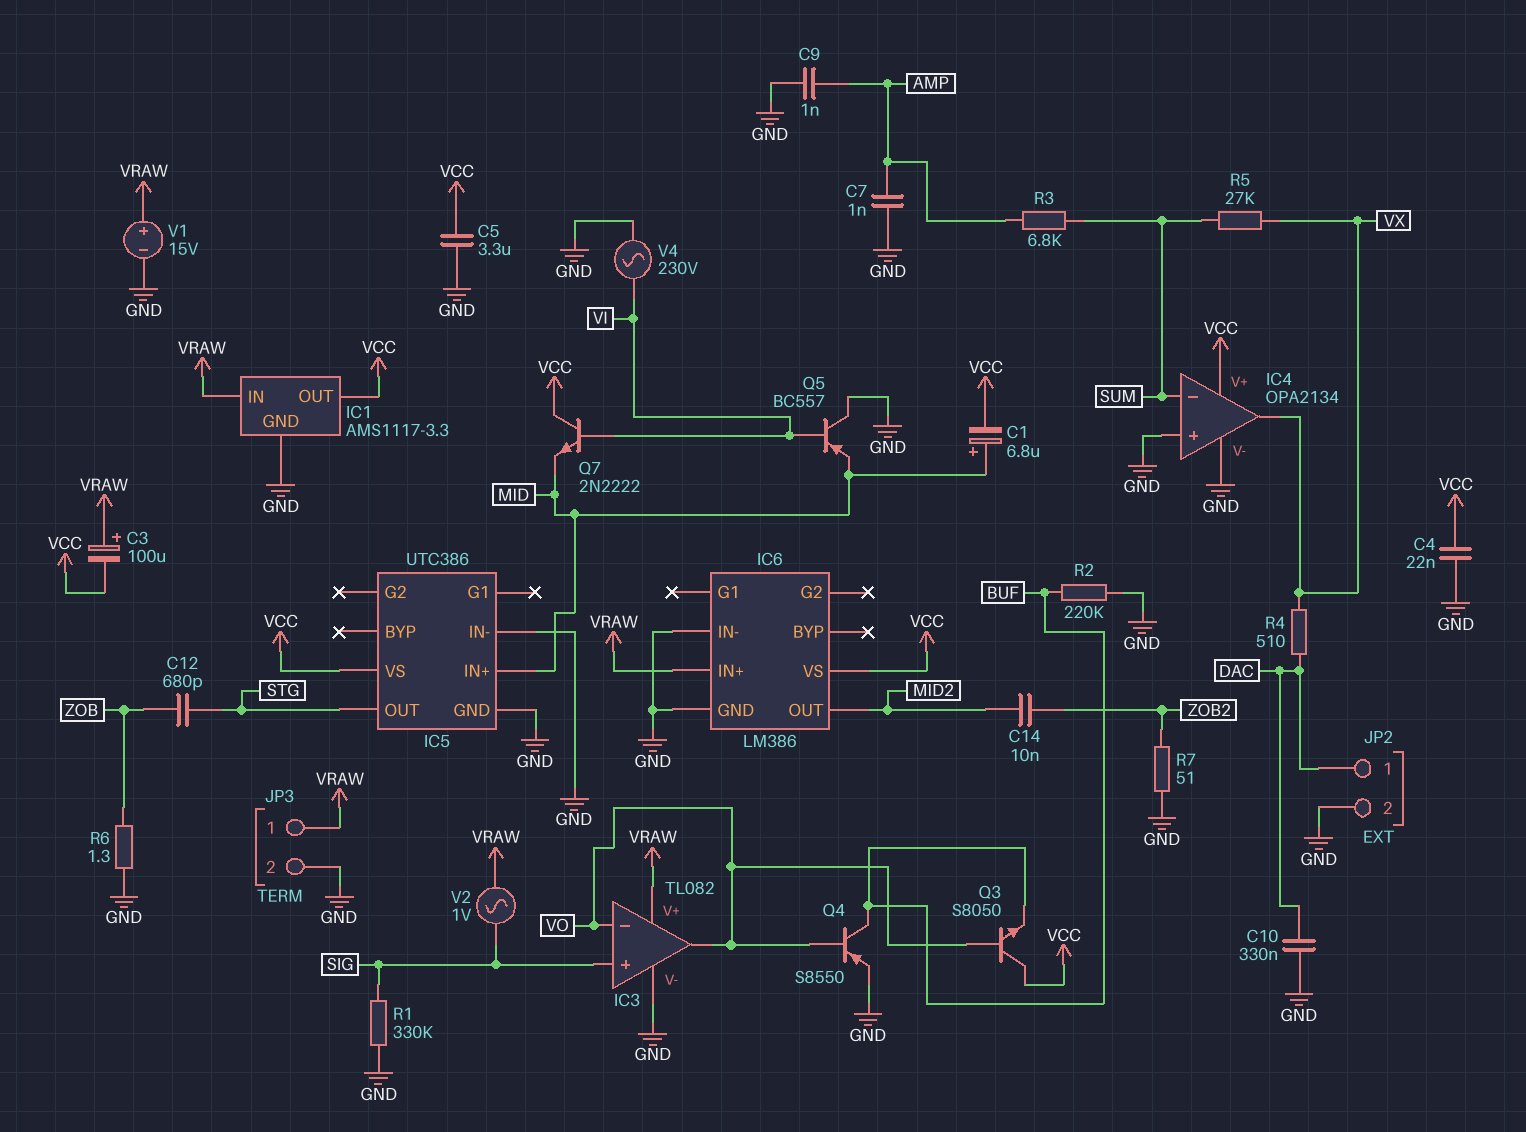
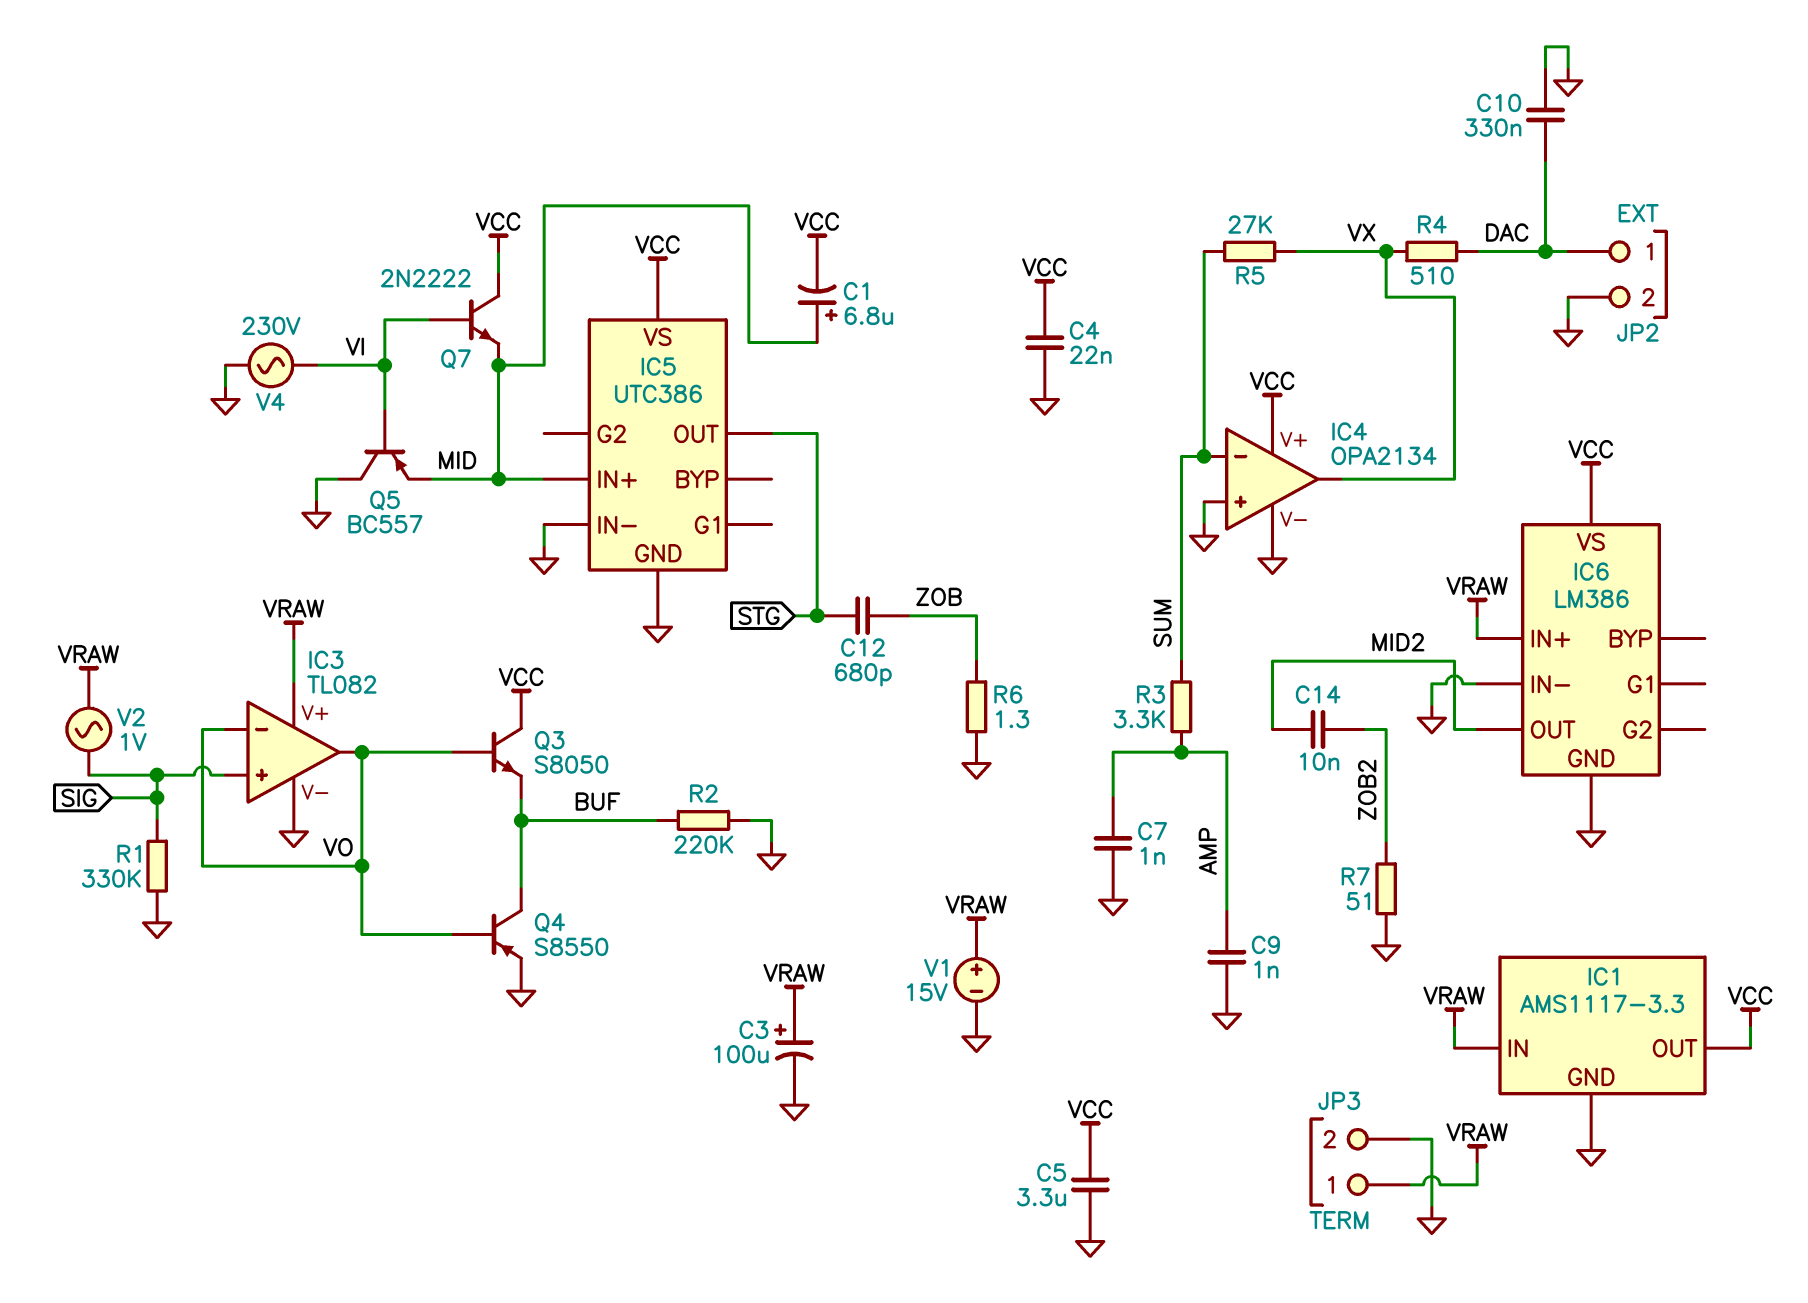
C3: 100uF (plus VRAW, minus VCC) -> 100uF (plus VRAW, minus GND)
R3: 6.8k (AMP, SUM) -> 3.3k (AMP, SUM)

